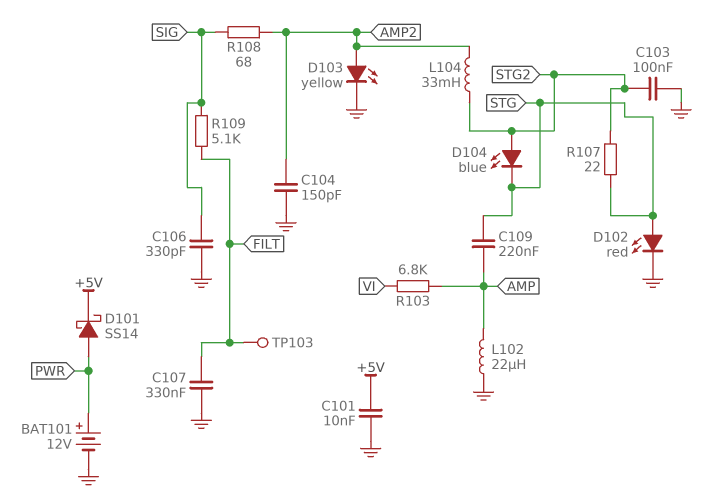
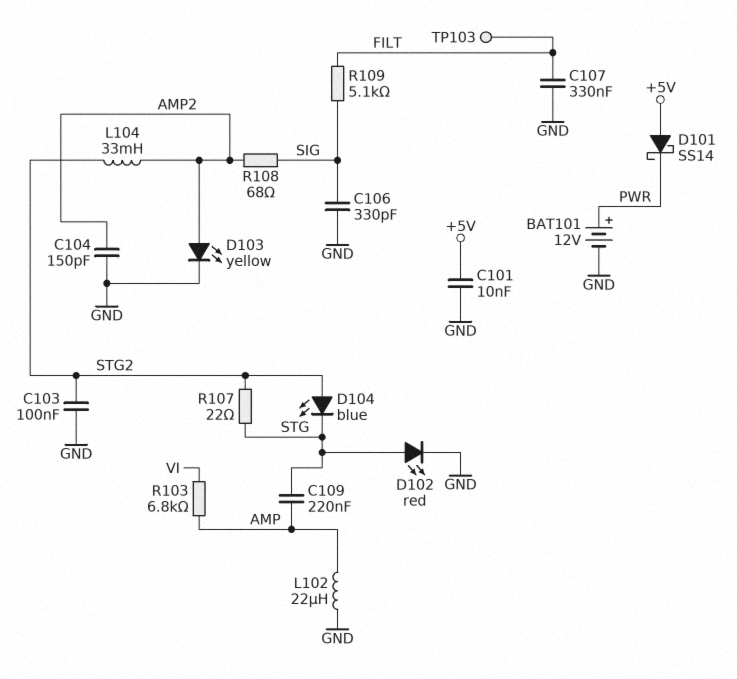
D101: schottky SS14 (A PWR, K +5V) -> schottky SS14 (A +5V, K PWR)

